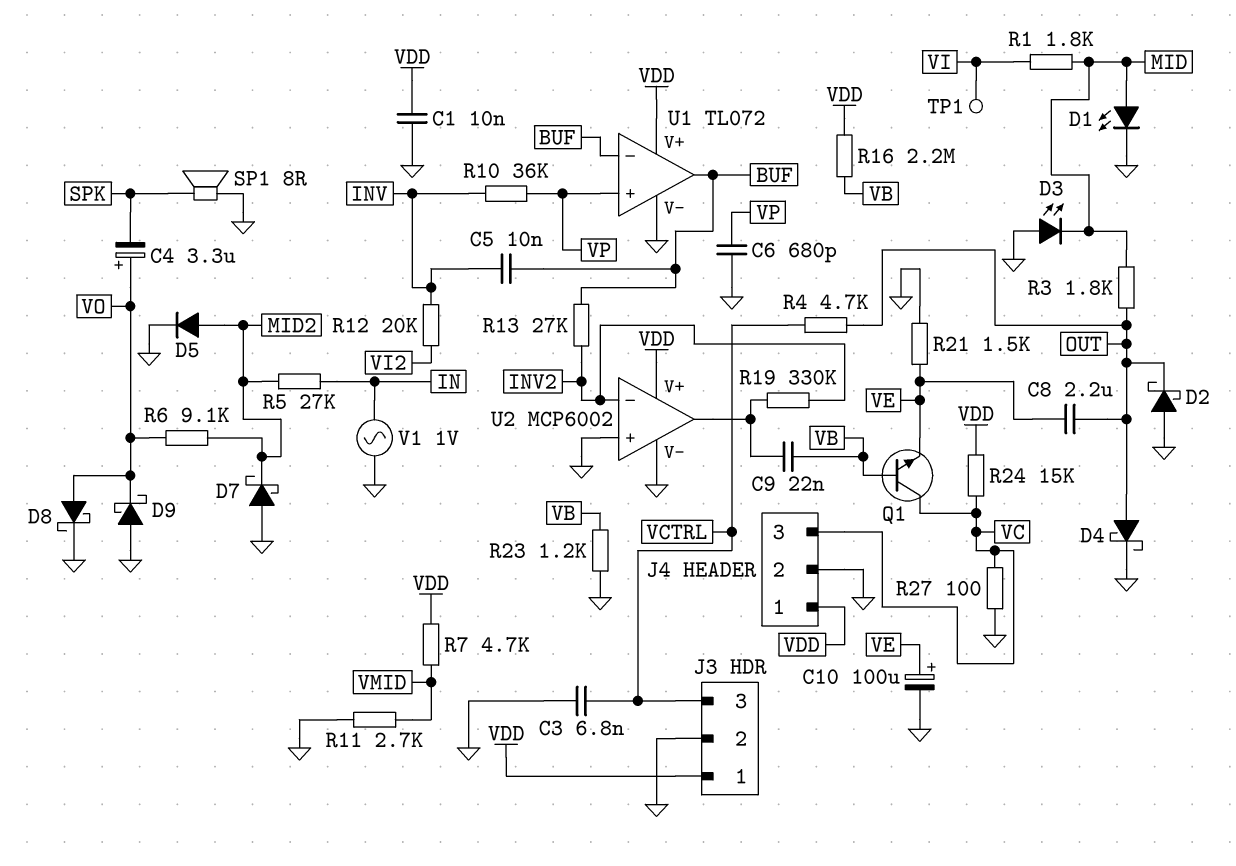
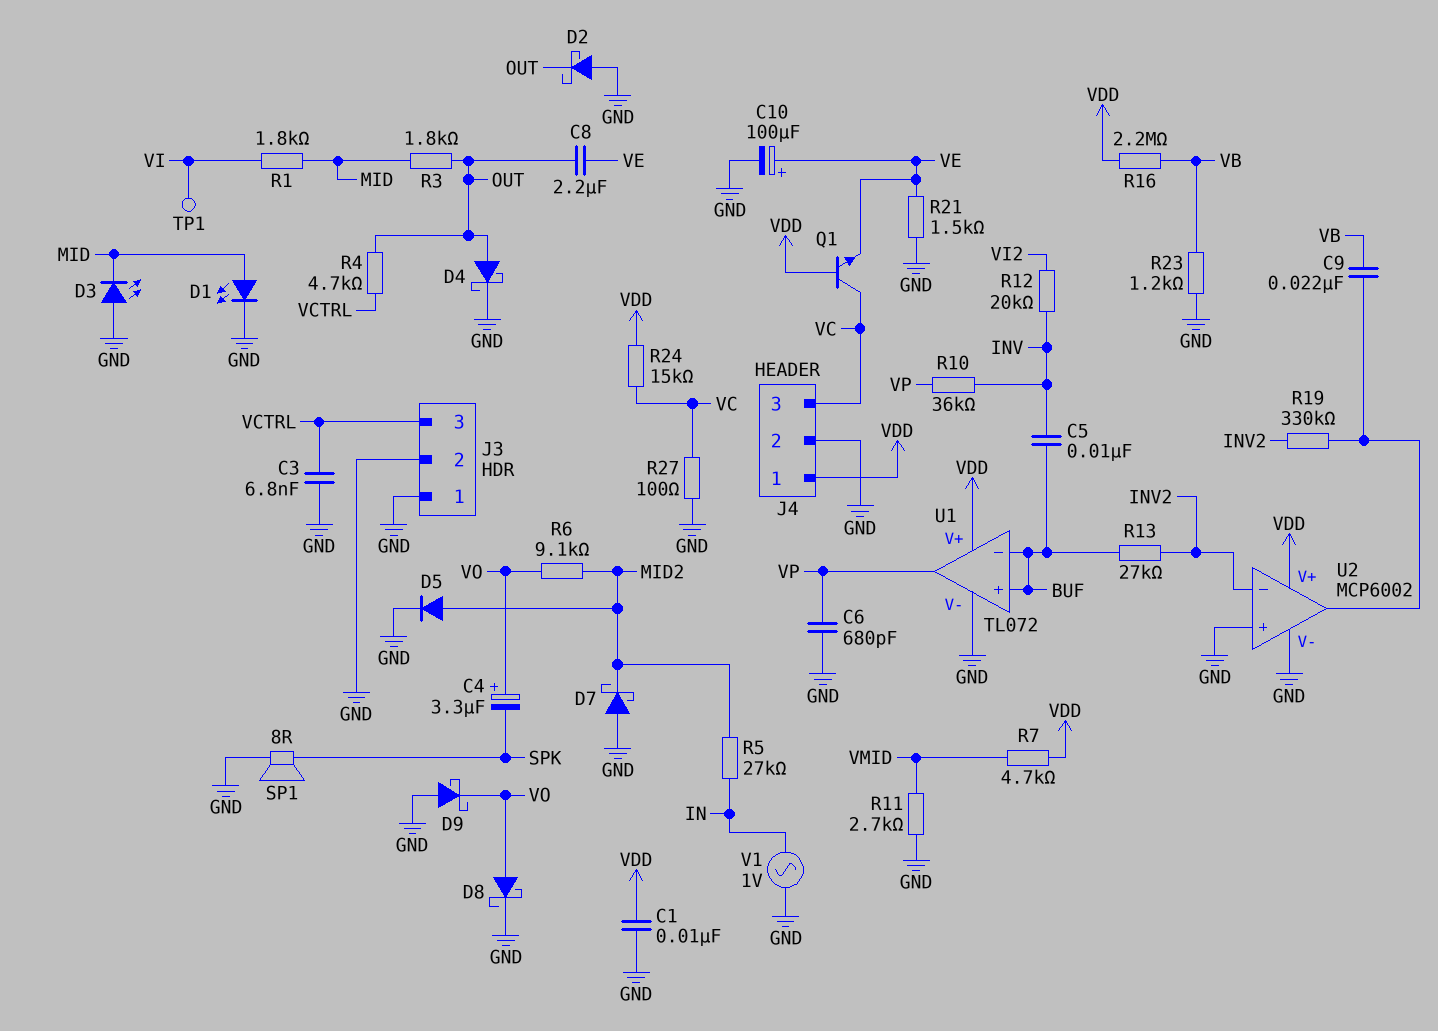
J3 pin 1: VDD -> GND
Q1: NPN (B VB, C VC, E VE) -> NPN (B VDD, C VC, E VE)
U1 pin in+: VP -> BUF
U1 pin out: BUF -> VP

